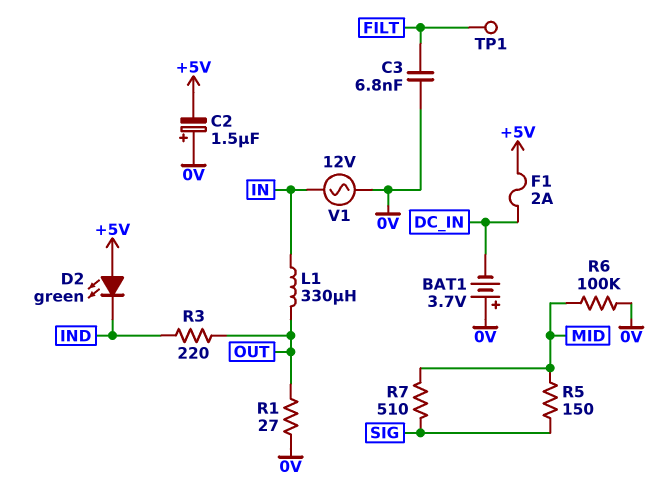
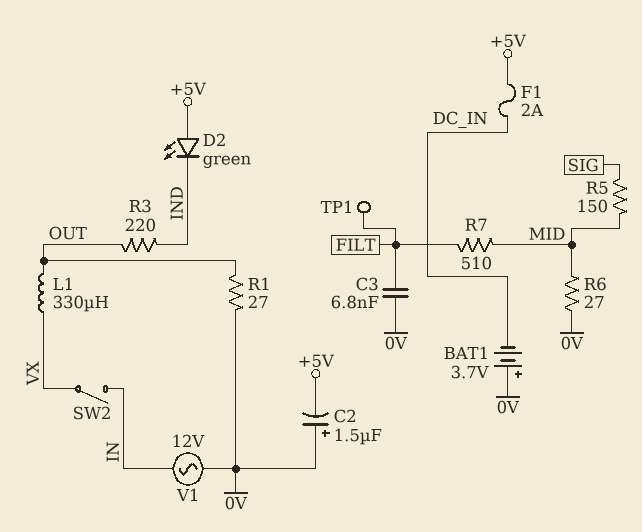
L1: 330uH (IN, OUT) -> 330uH (OUT, VX)
R6: 100k (0V, MID) -> 27 (0V, MID)
R7: 510 (MID, SIG) -> 510 (FILT, MID)
SW2: none -> switch (IN, VX)

